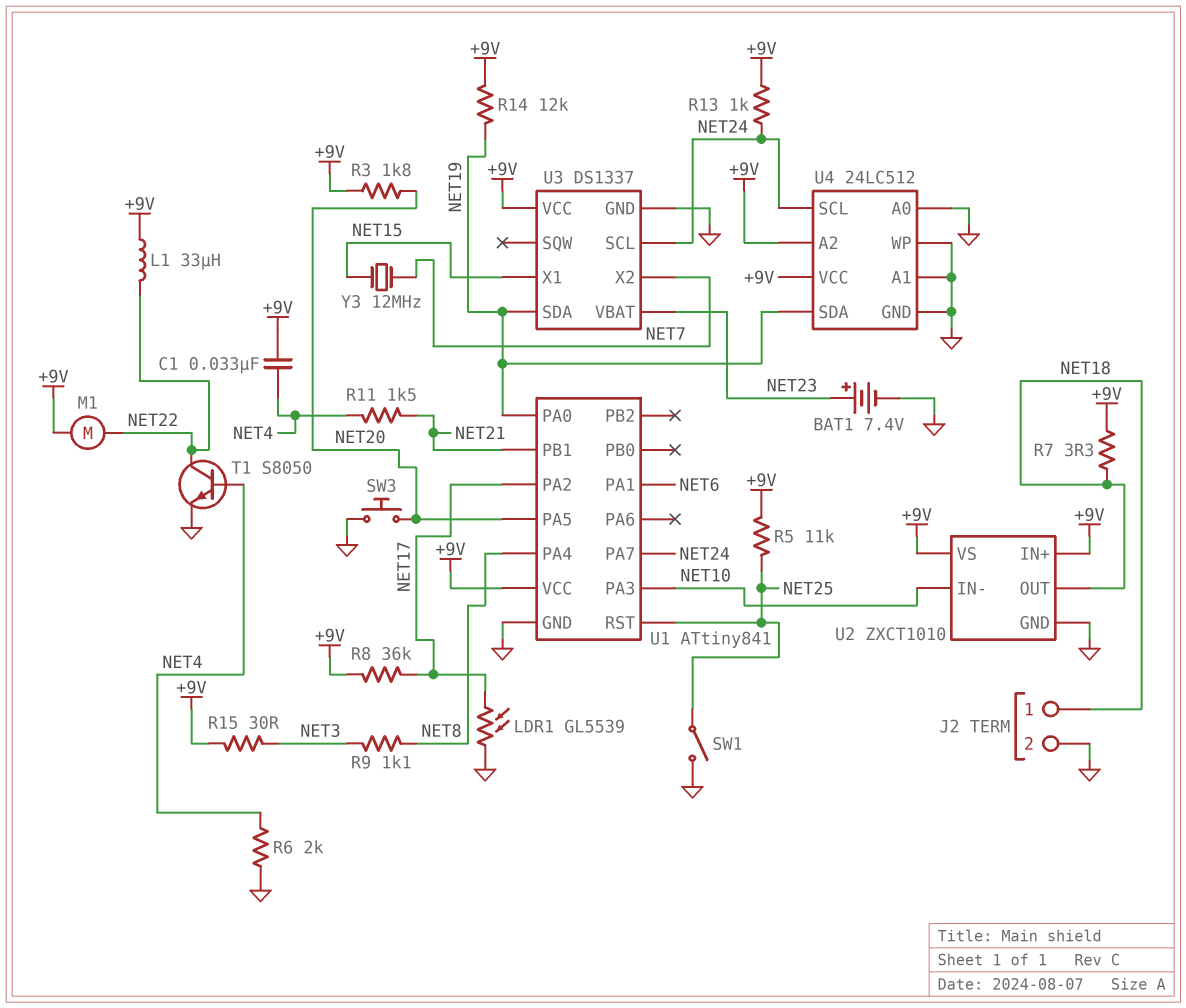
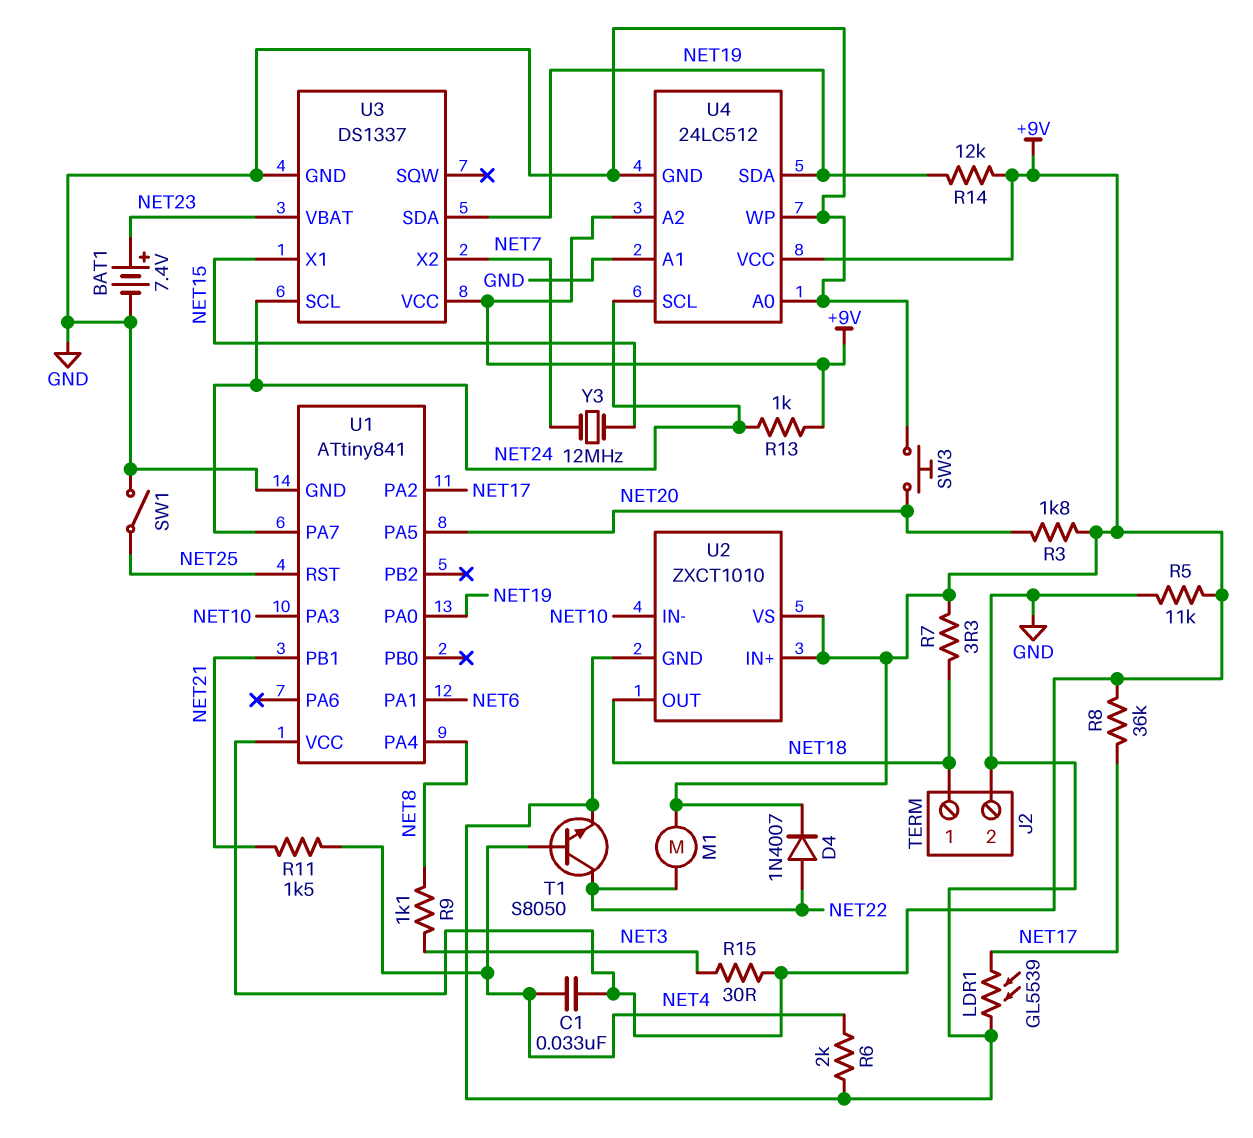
D4: none -> diode 1N4007 (A NET22, K +9V)
L1: 33uH (+9V, NET22) -> none
R5: 11k (+9V, NET25) -> 11k (+9V, GND)

